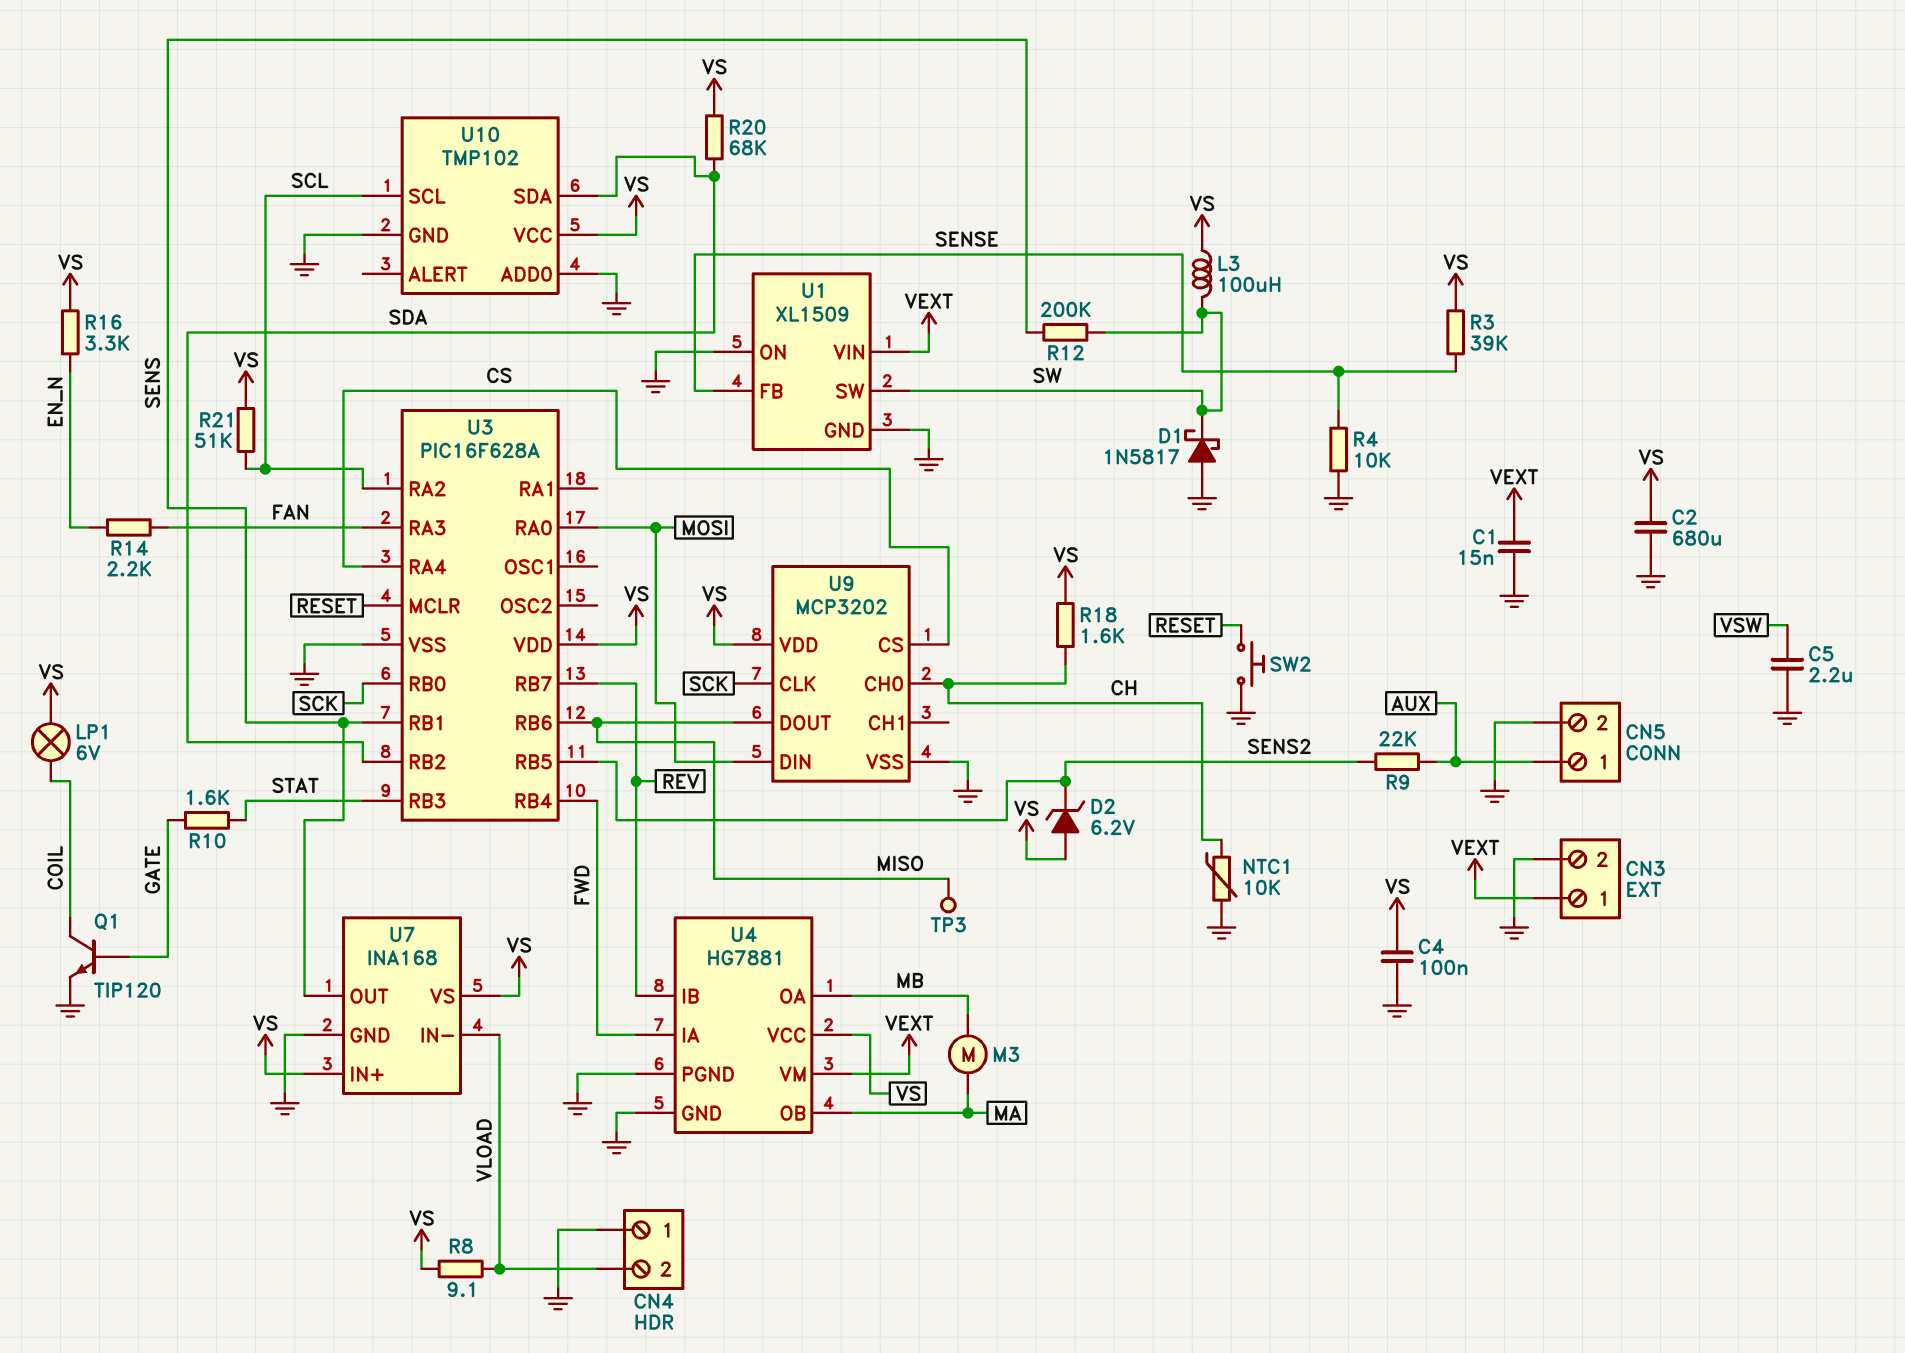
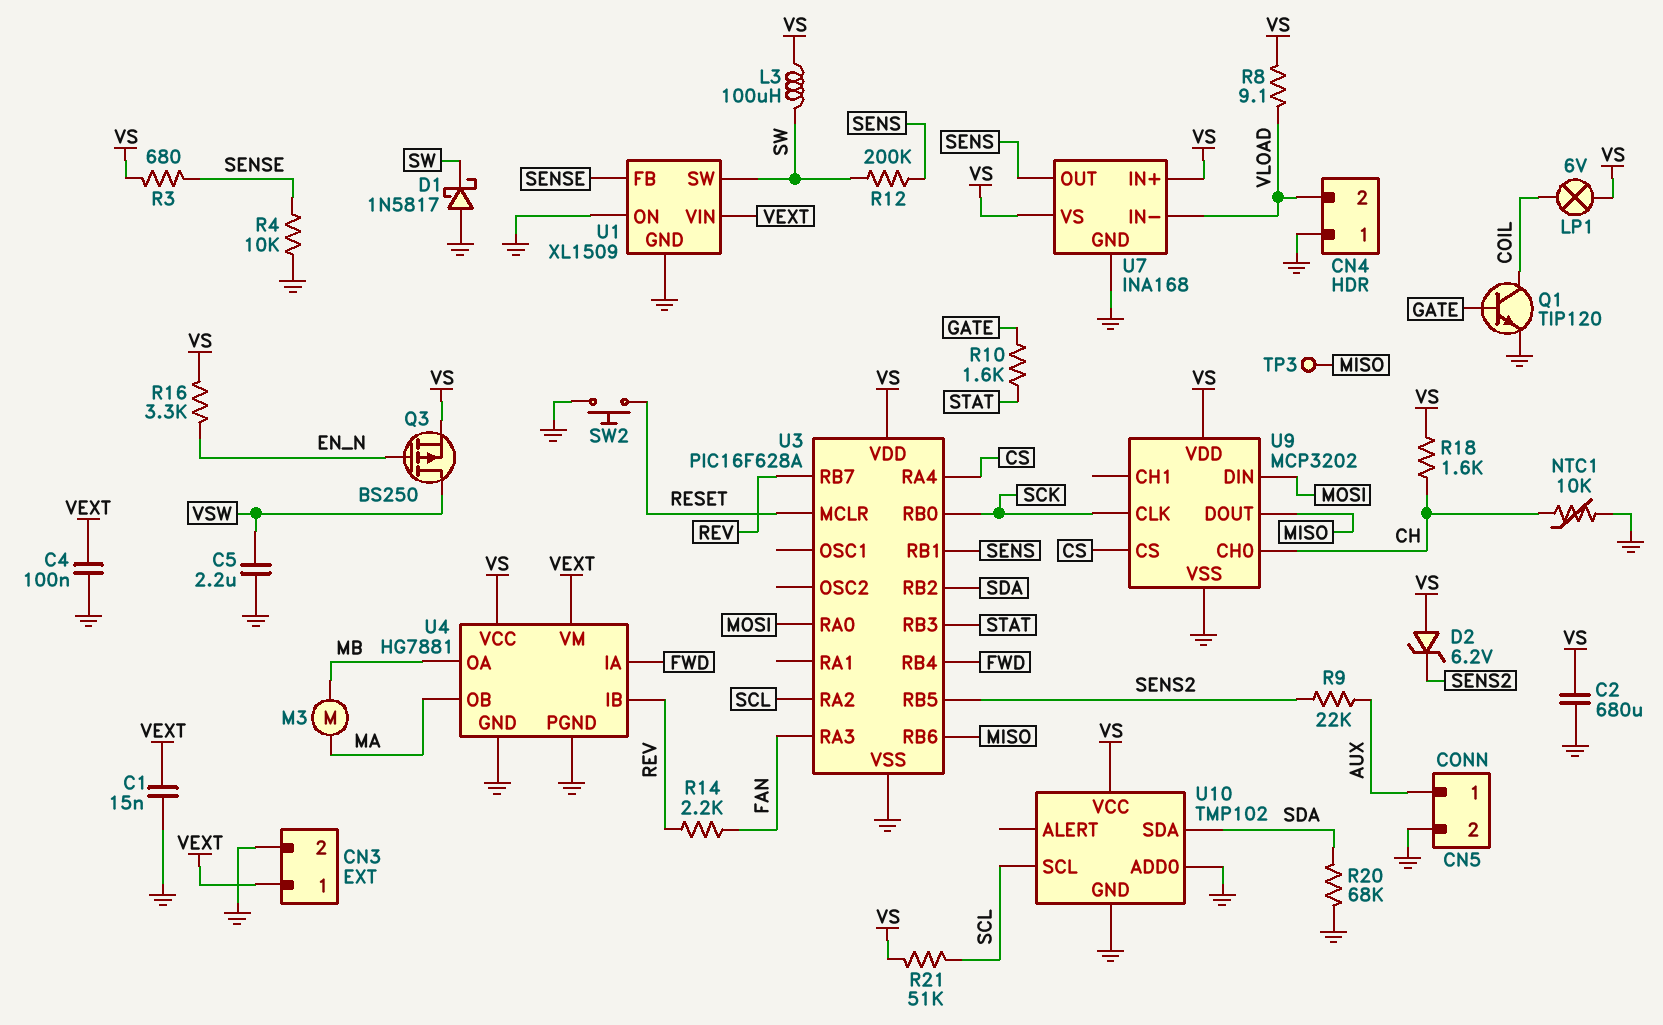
C4: 100nF (GND, VS) -> 100nF (GND, VEXT)
Q3: none -> PMOS BS250 (G EN_N, D VSW, S VS)
R3: 39k (SENSE, VS) -> 680 (SENSE, VS)
R14: 2.2k (EN_N, FAN) -> 2.2k (FAN, REV)
R20: 68k (SDA, VS) -> 68k (GND, SDA)

